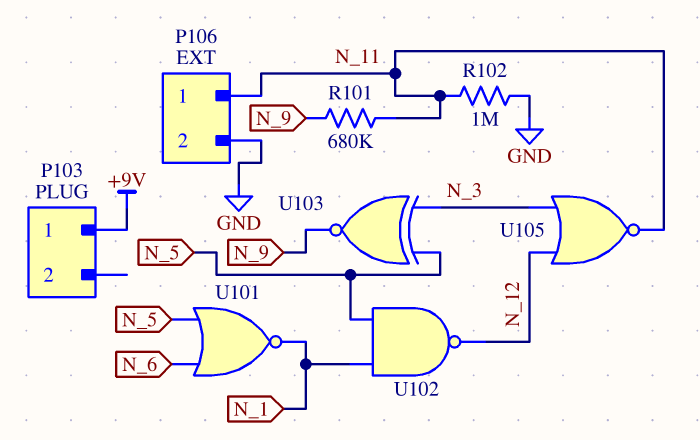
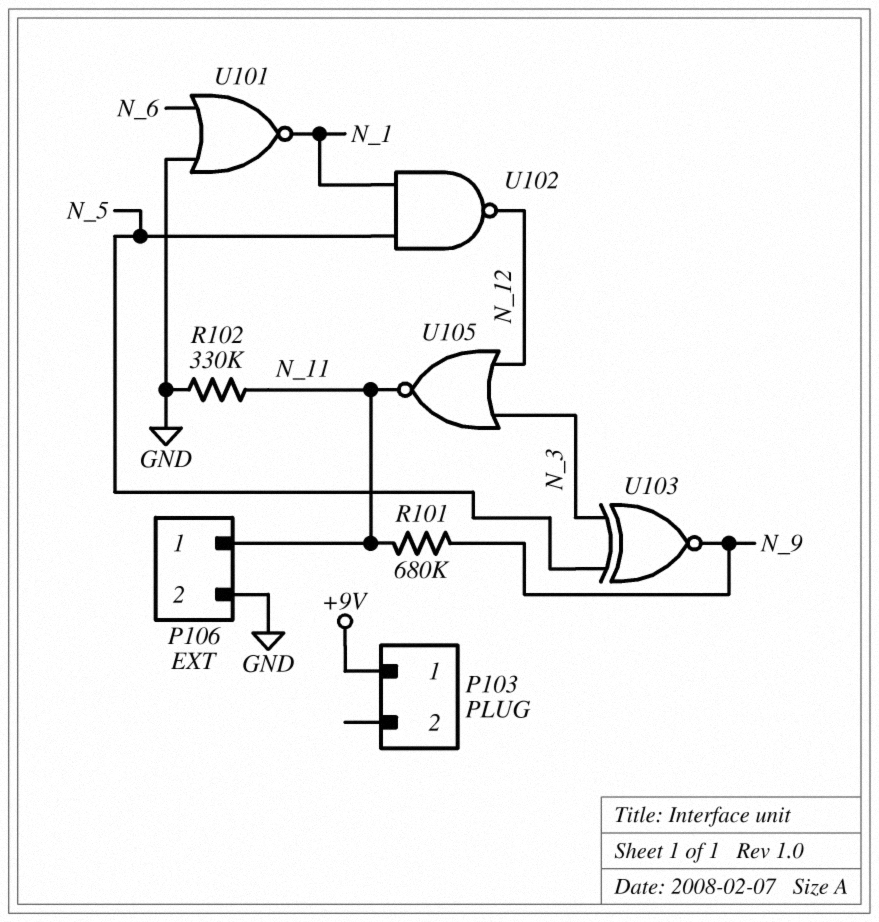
R102: 1M (GND, N_11) -> 330k (GND, N_11)
U101: NOR (in N_5, in N_6, out N_1) -> NOR (in GND, in N_6, out N_1)

